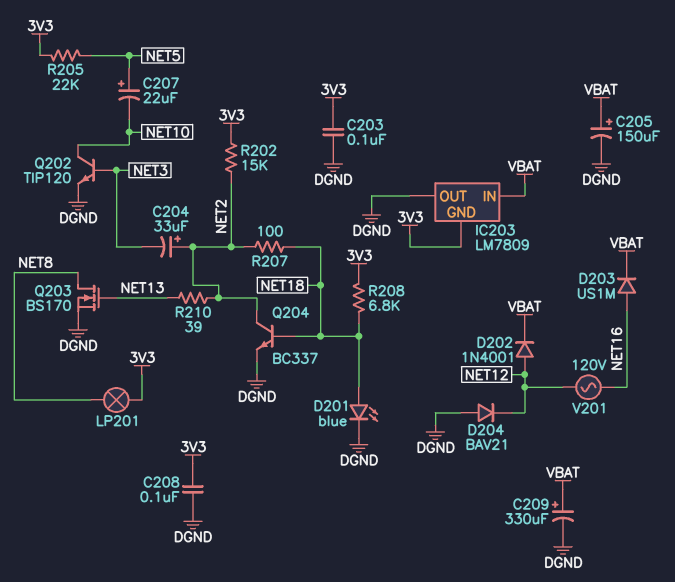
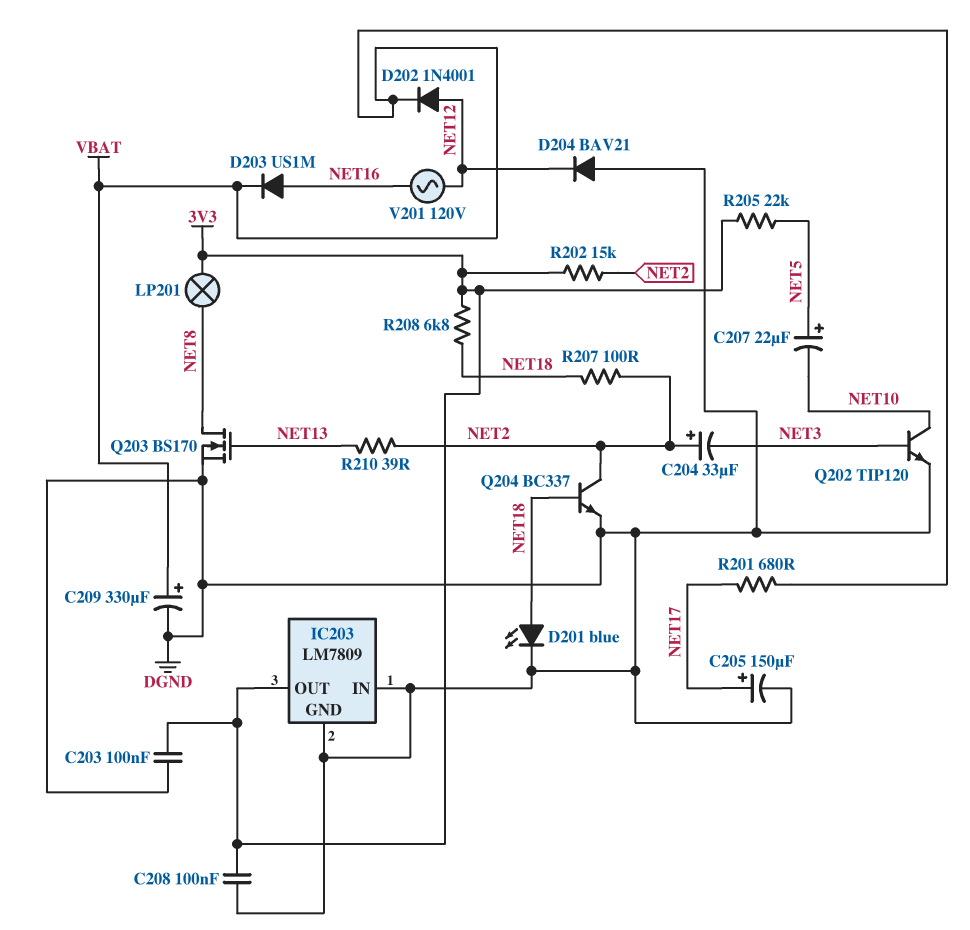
C205: 150uF (plus VBAT, minus DGND) -> 150uF (plus NET17, minus DGND)
IC203 pin GND: 3V3 -> DGND
IC203 pin IN: VBAT -> DGND
IC203 pin OUT: DGND -> 3V3
R201: none -> 680 (NET17, VBAT)

